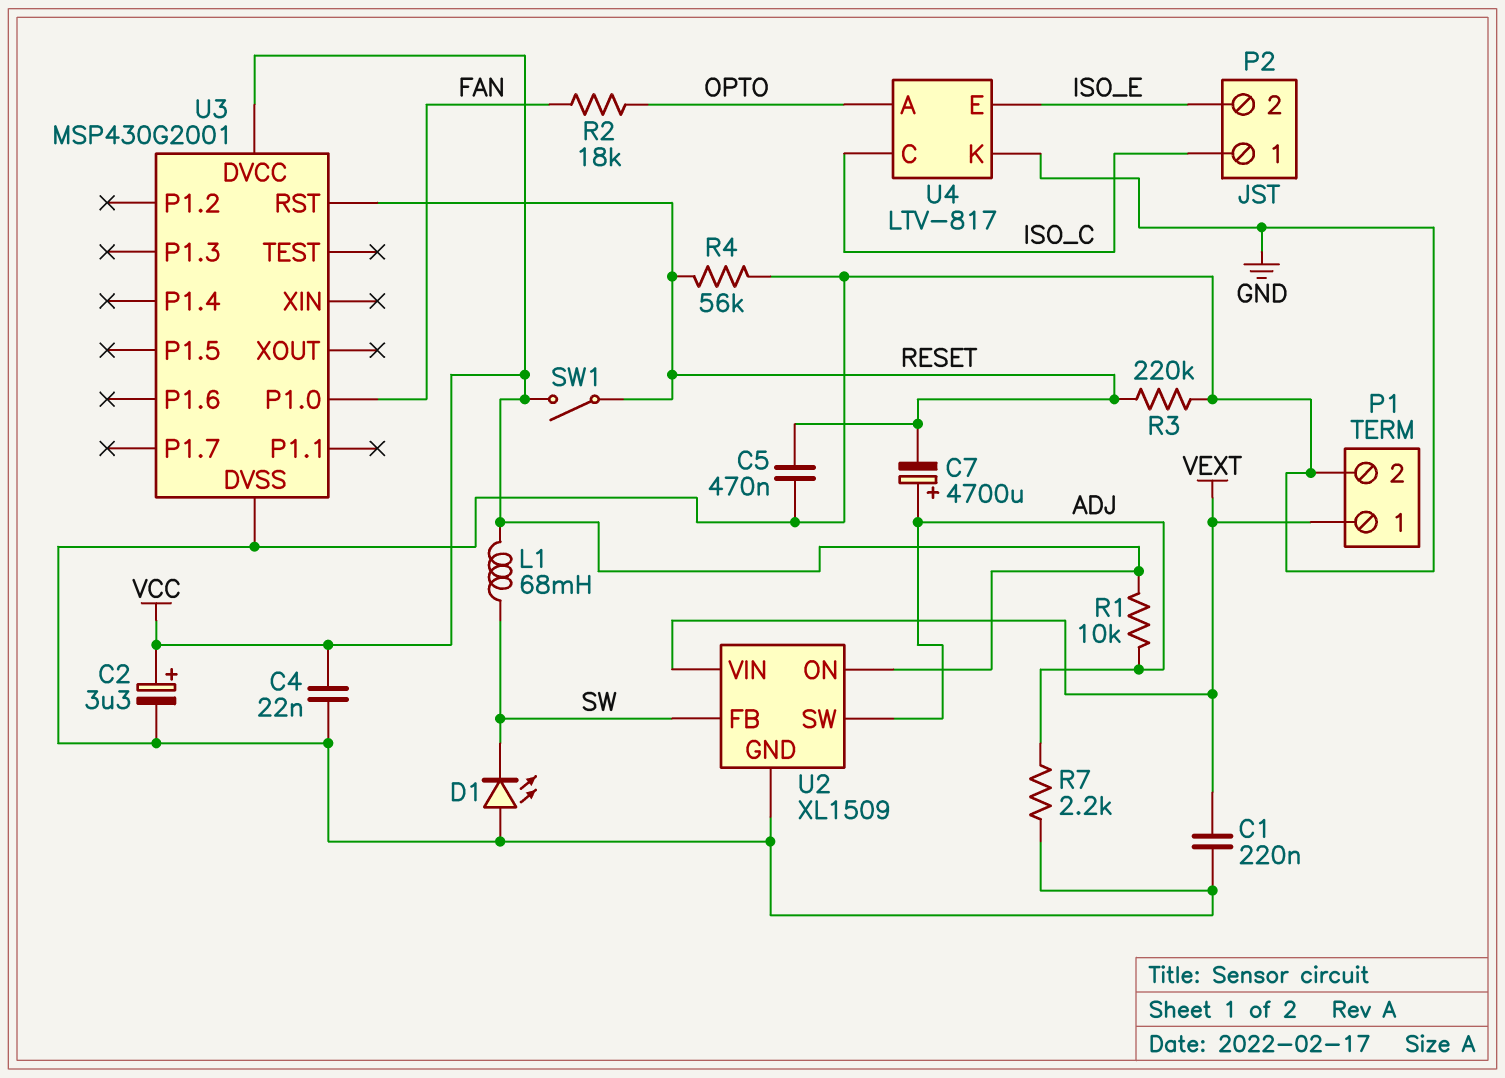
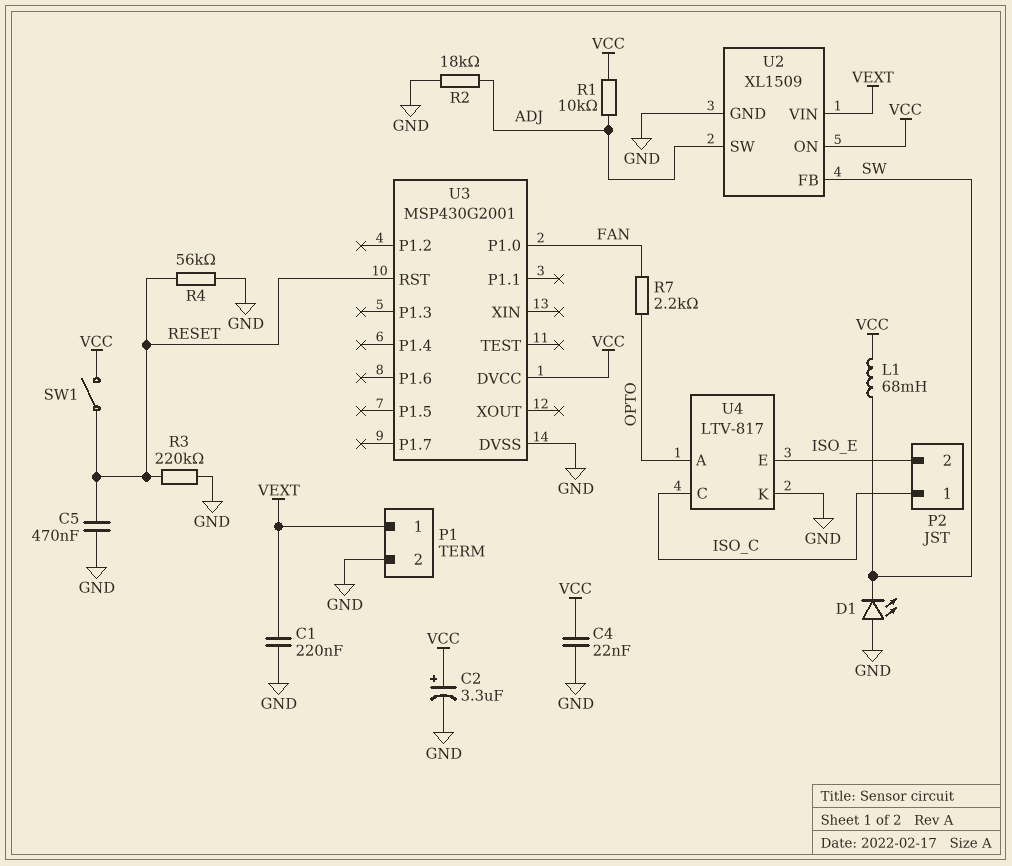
C7: 4700uF (plus ADJ, minus RESET) -> none
R2: 18k (FAN, OPTO) -> 18k (ADJ, GND)
R7: 2.2k (ADJ, GND) -> 2.2k (FAN, OPTO)

